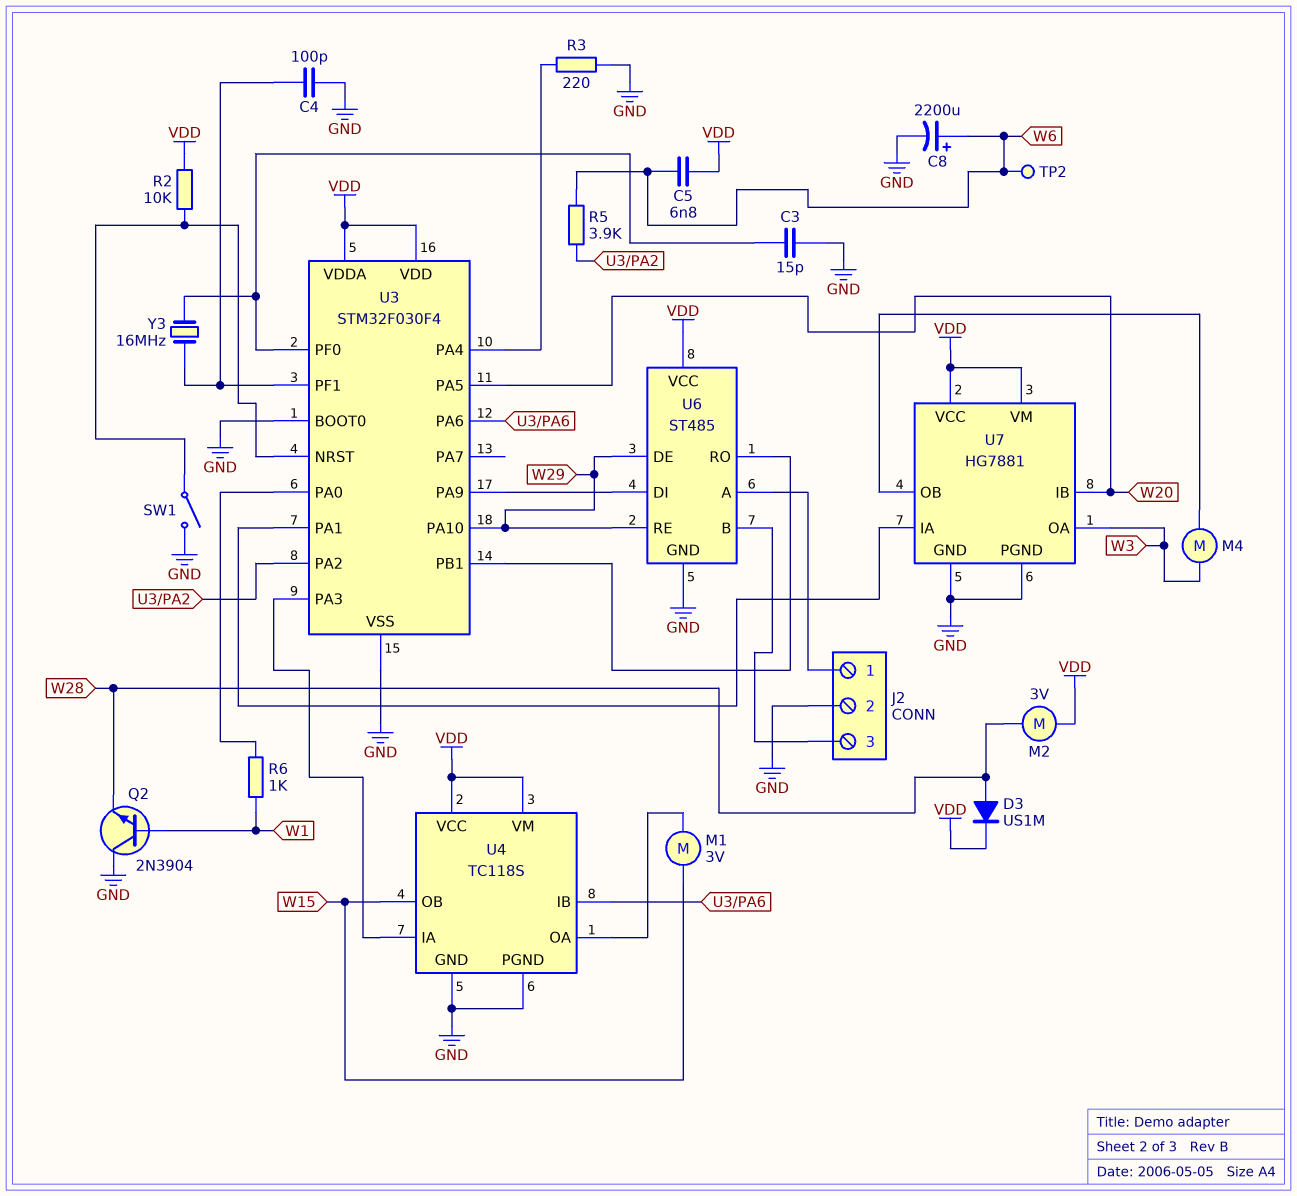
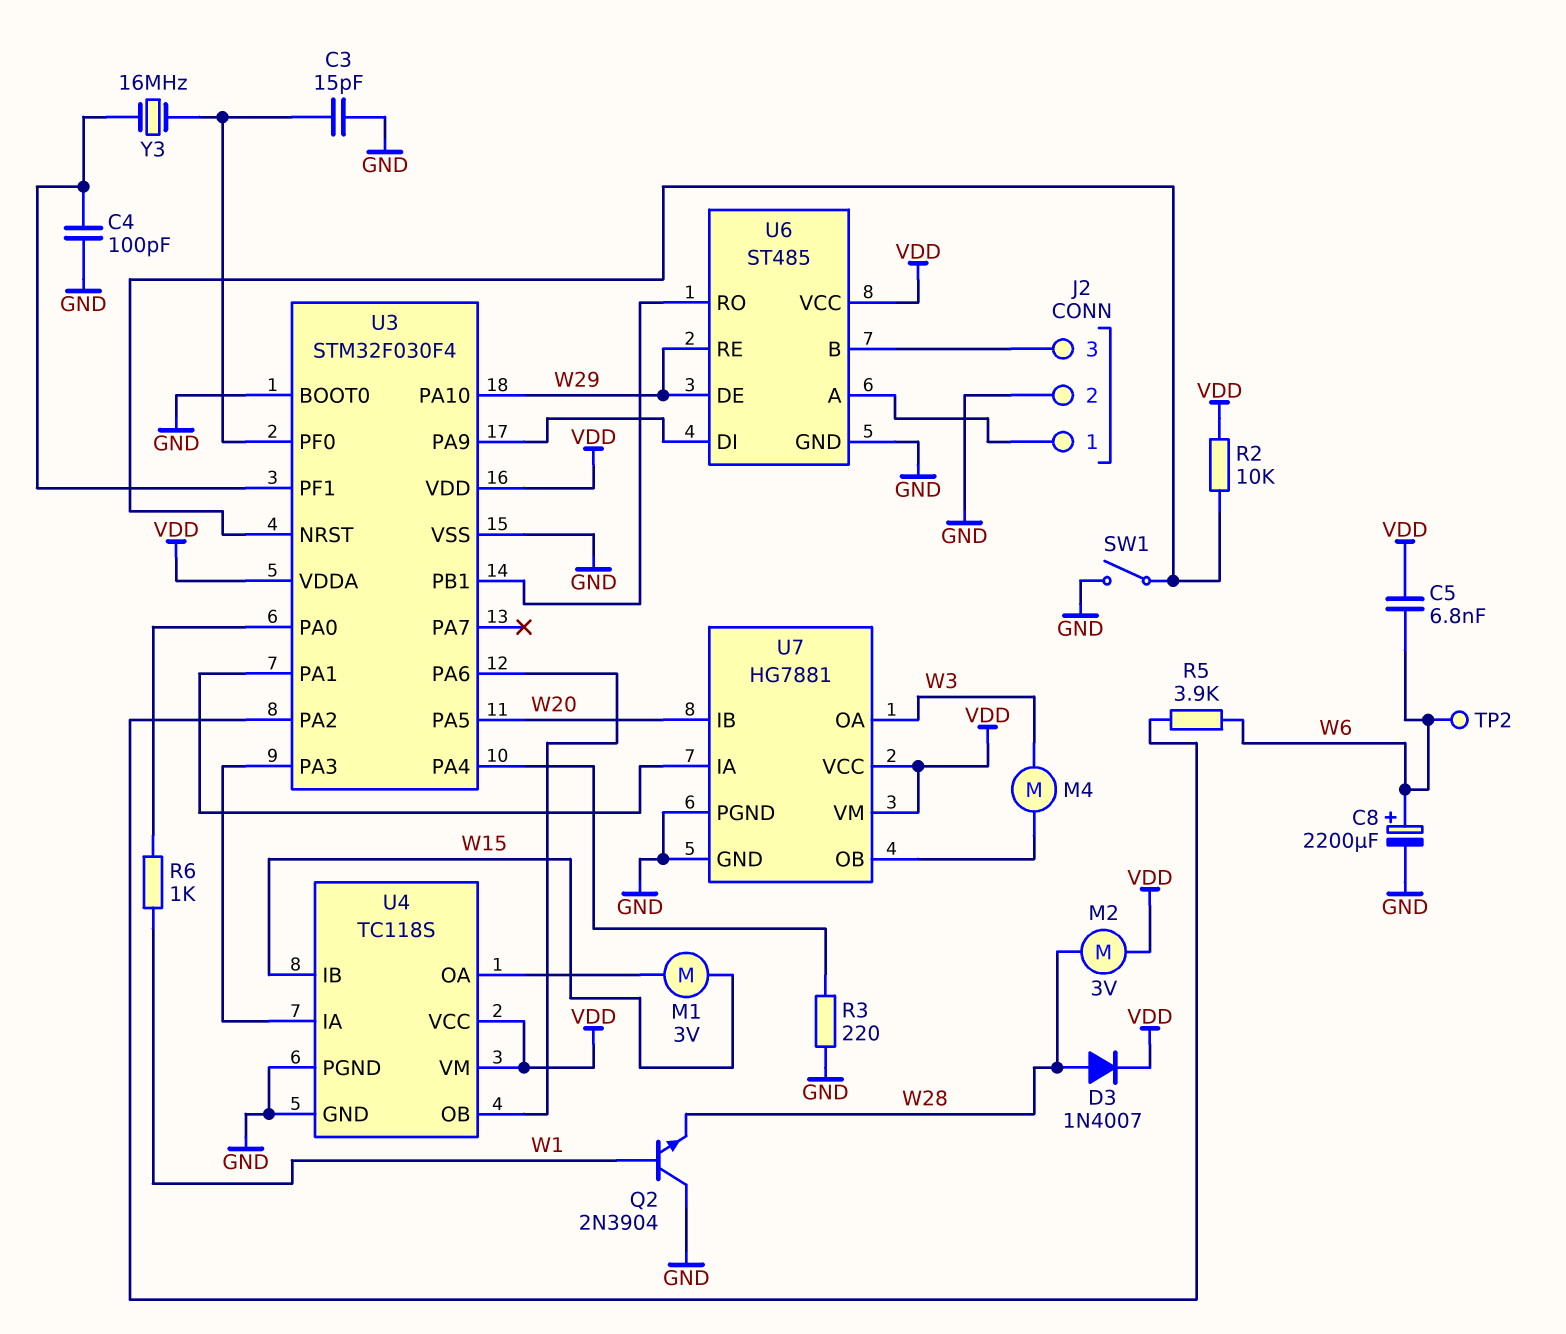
D3: diode US1M (A W28, K VDD) -> diode 1N4007 (A W28, K VDD)
U4 pin IB: U3/PA6 -> W15
U4 pin OB: W15 -> U3/PA6

